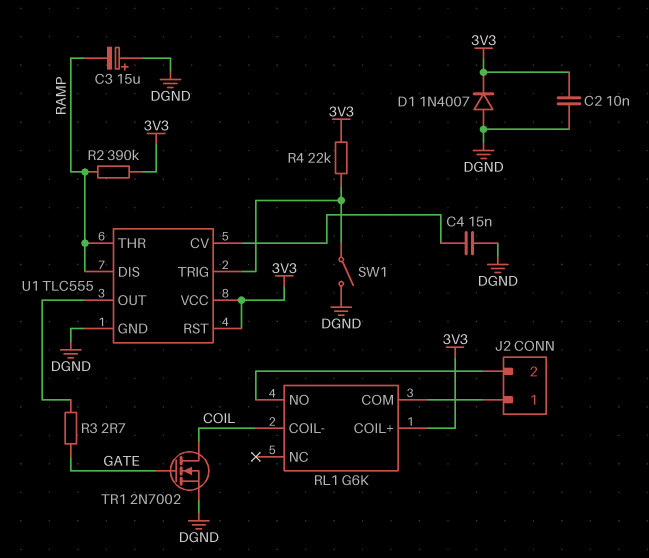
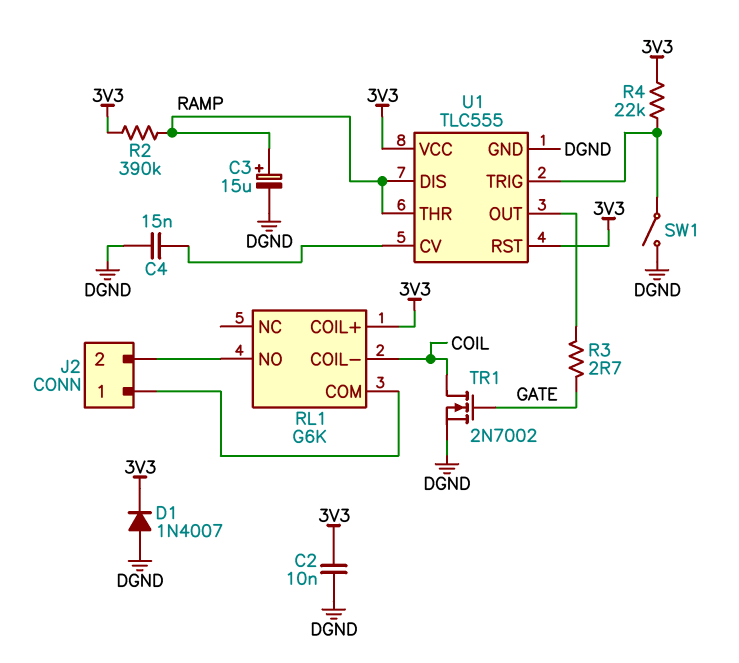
C3: 15uF (plus DGND, minus RAMP) -> 15uF (plus RAMP, minus DGND)

